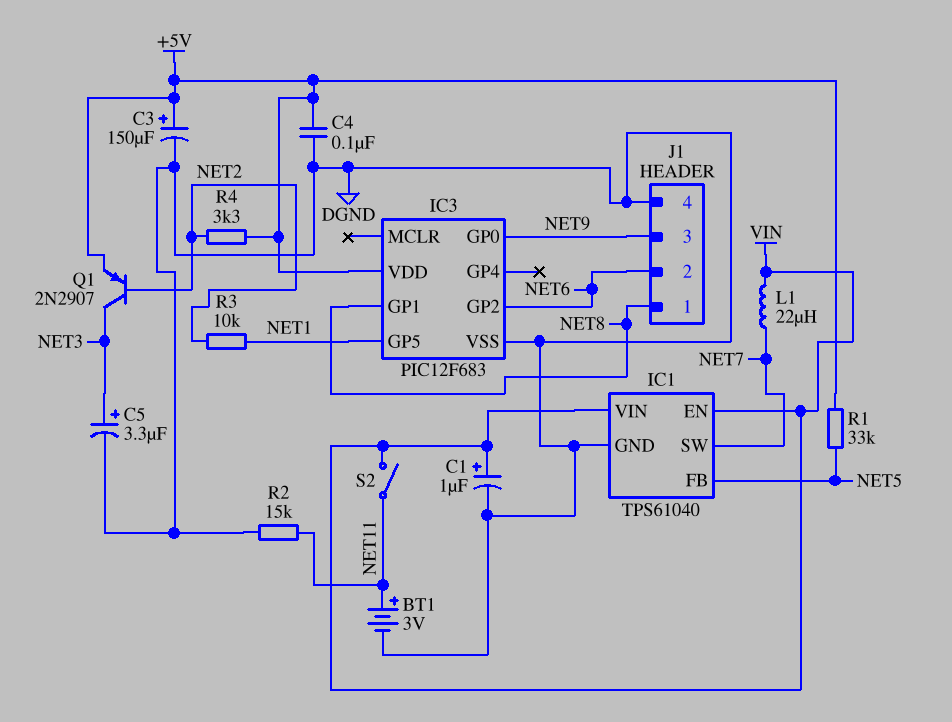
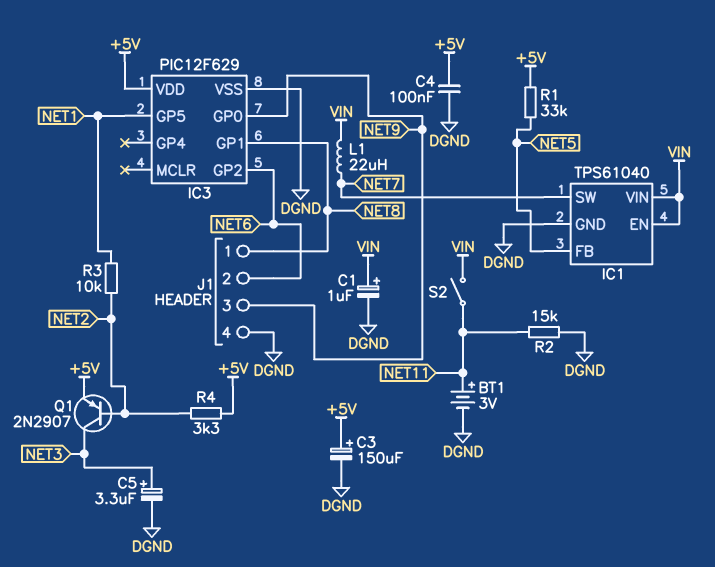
IC3: PIC12F683 -> PIC12F629

